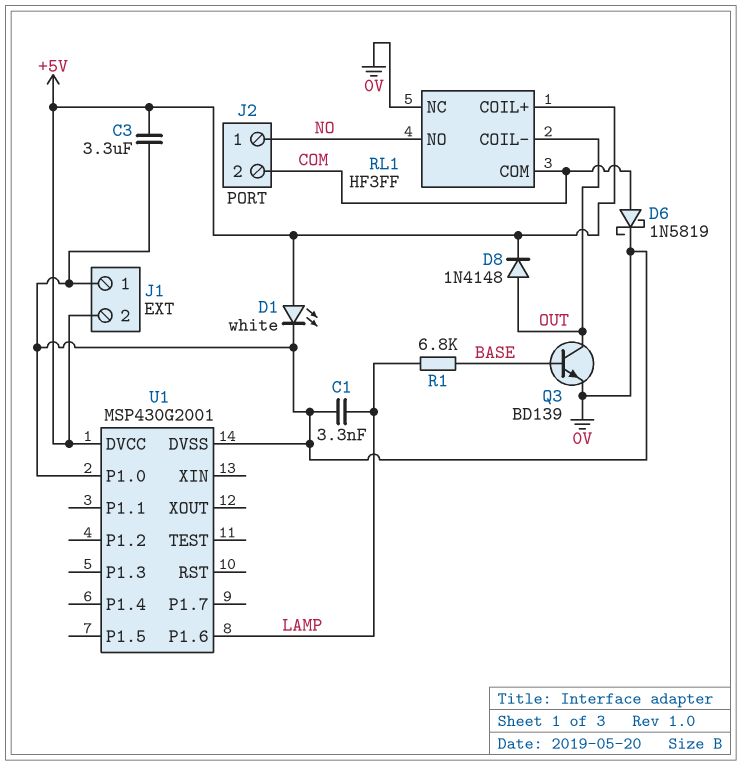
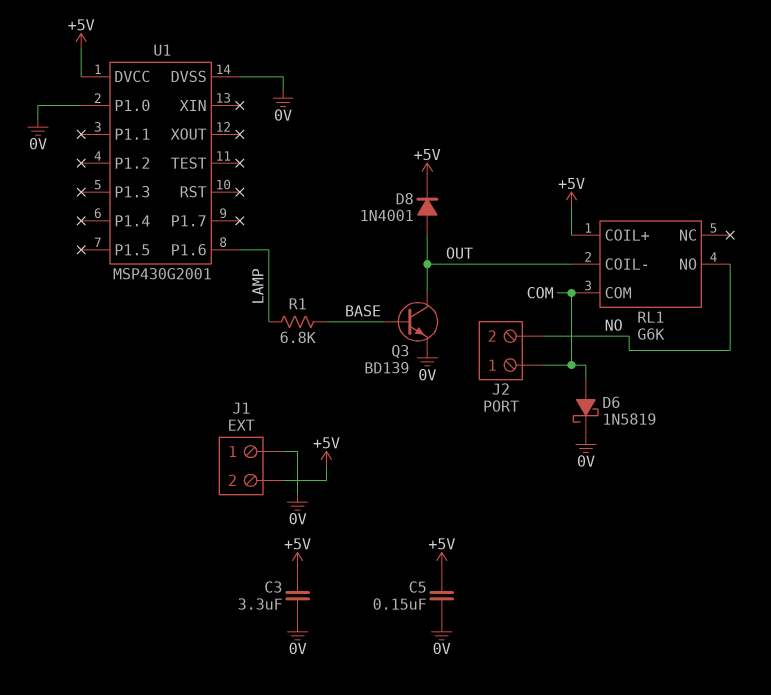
C1: 3.3nF (0V, LAMP) -> none
C5: none -> 150nF (+5V, 0V)
D1: LED white (A +5V, K 0V) -> none
D8: diode 1N4148 (A OUT, K +5V) -> diode 1N4001 (A OUT, K +5V)
J2 pin 1: NO -> COM
J2 pin 2: COM -> NO
RL1: HF3FF -> G6K
RL1 pin NC: 0V -> none

